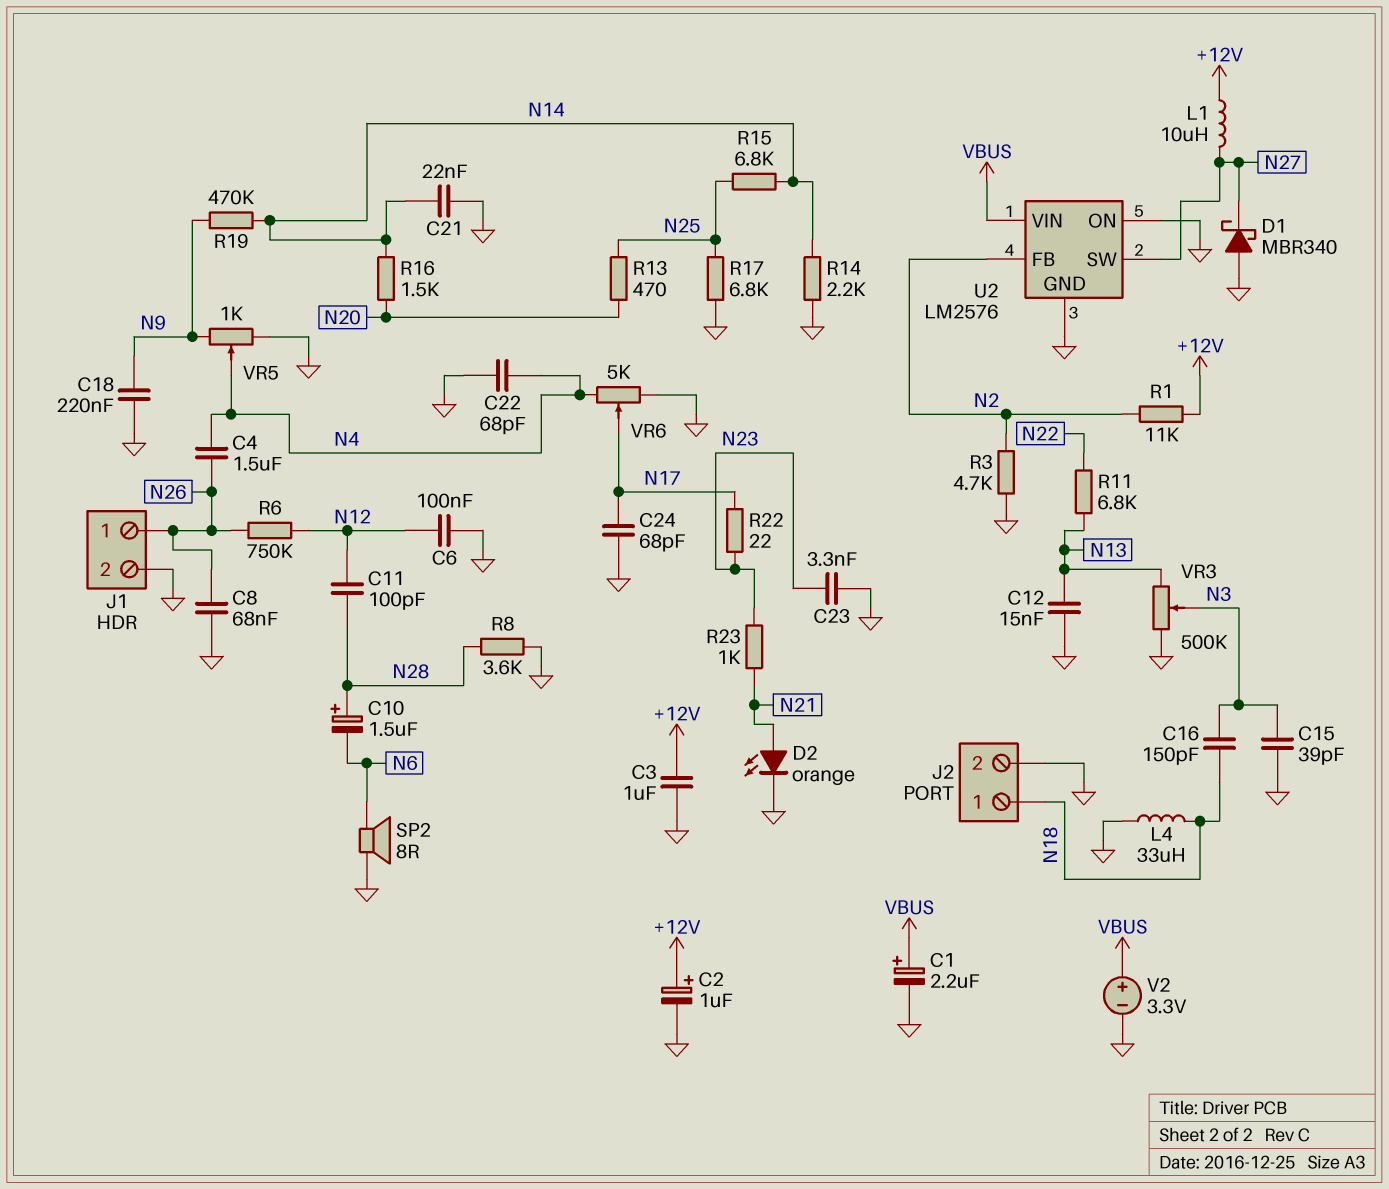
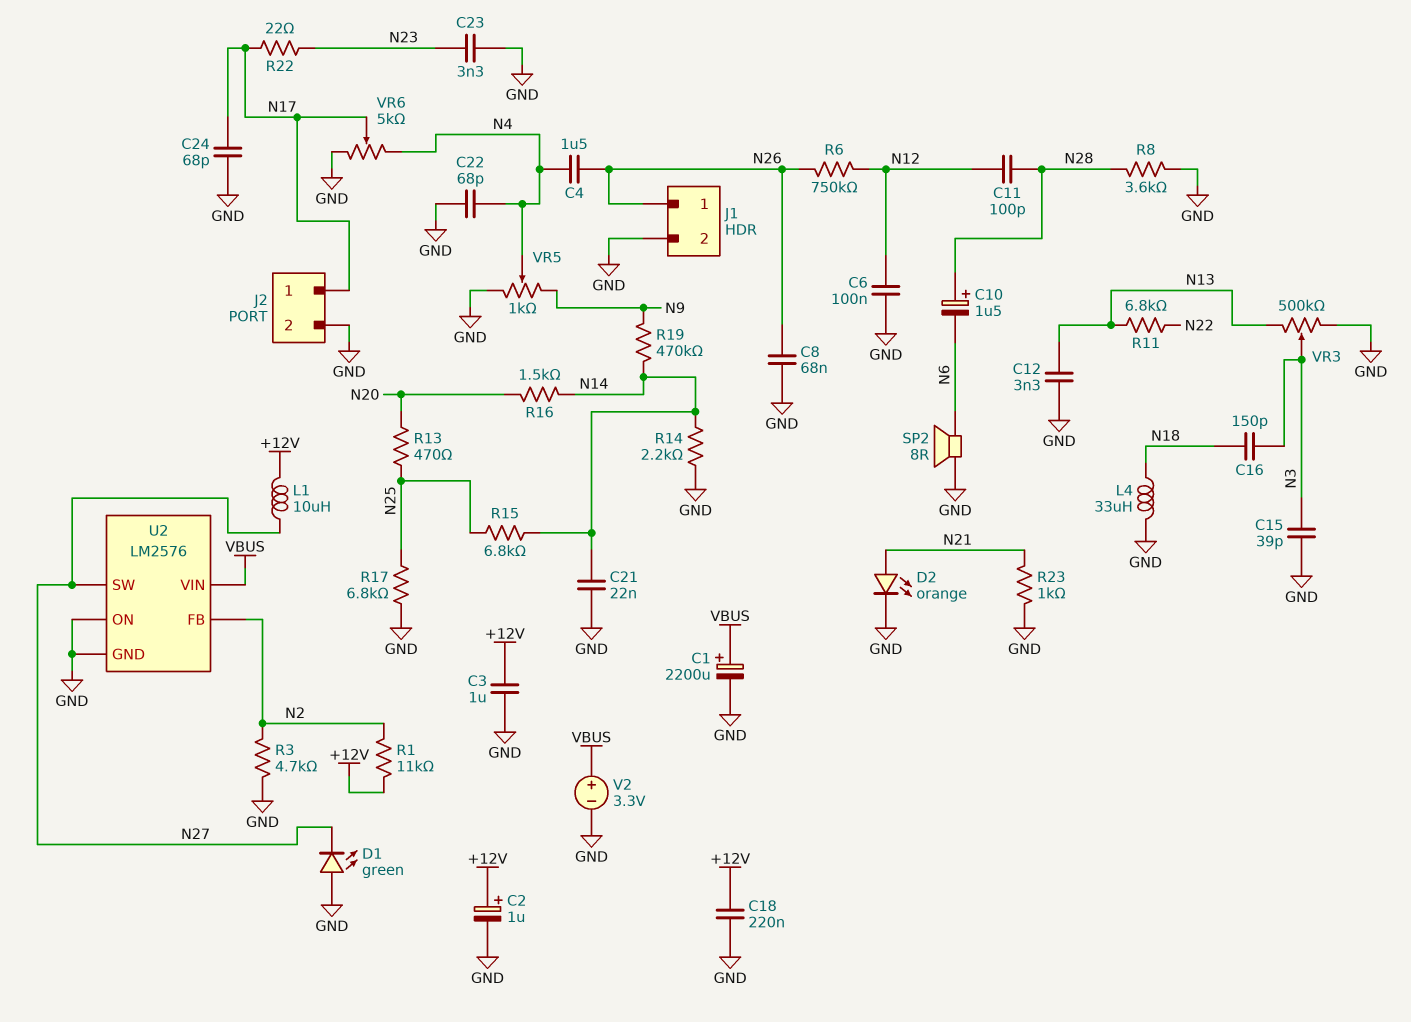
C1: 2.2uF (plus VBUS, minus GND) -> 2200uF (plus VBUS, minus GND)
C12: 15nF (GND, N13) -> 3.3nF (GND, N13)
C18: 220nF (GND, N9) -> 220nF (+12V, GND)
D1: schottky MBR340 (A GND, K N27) -> LED green (A GND, K N27)
J2 pin 1: N18 -> N17
R23: 1k (N21, N23) -> 1k (GND, N21)

